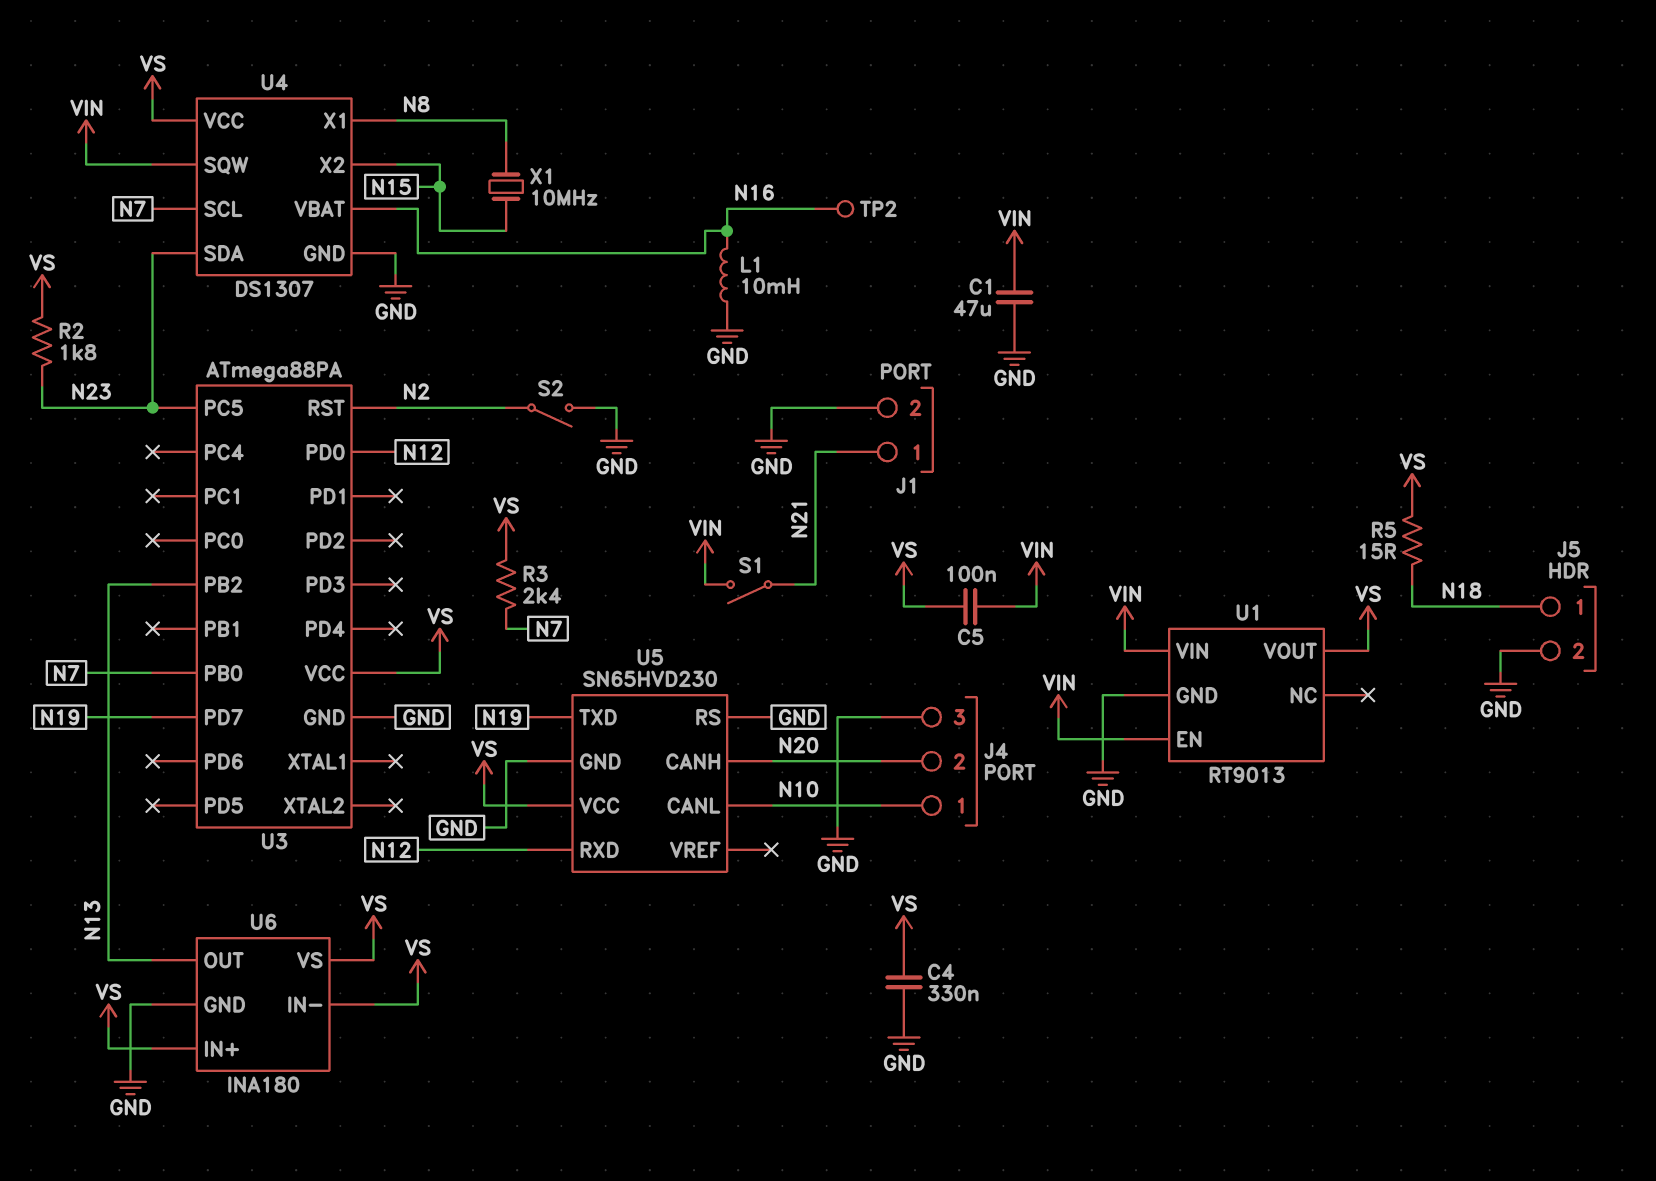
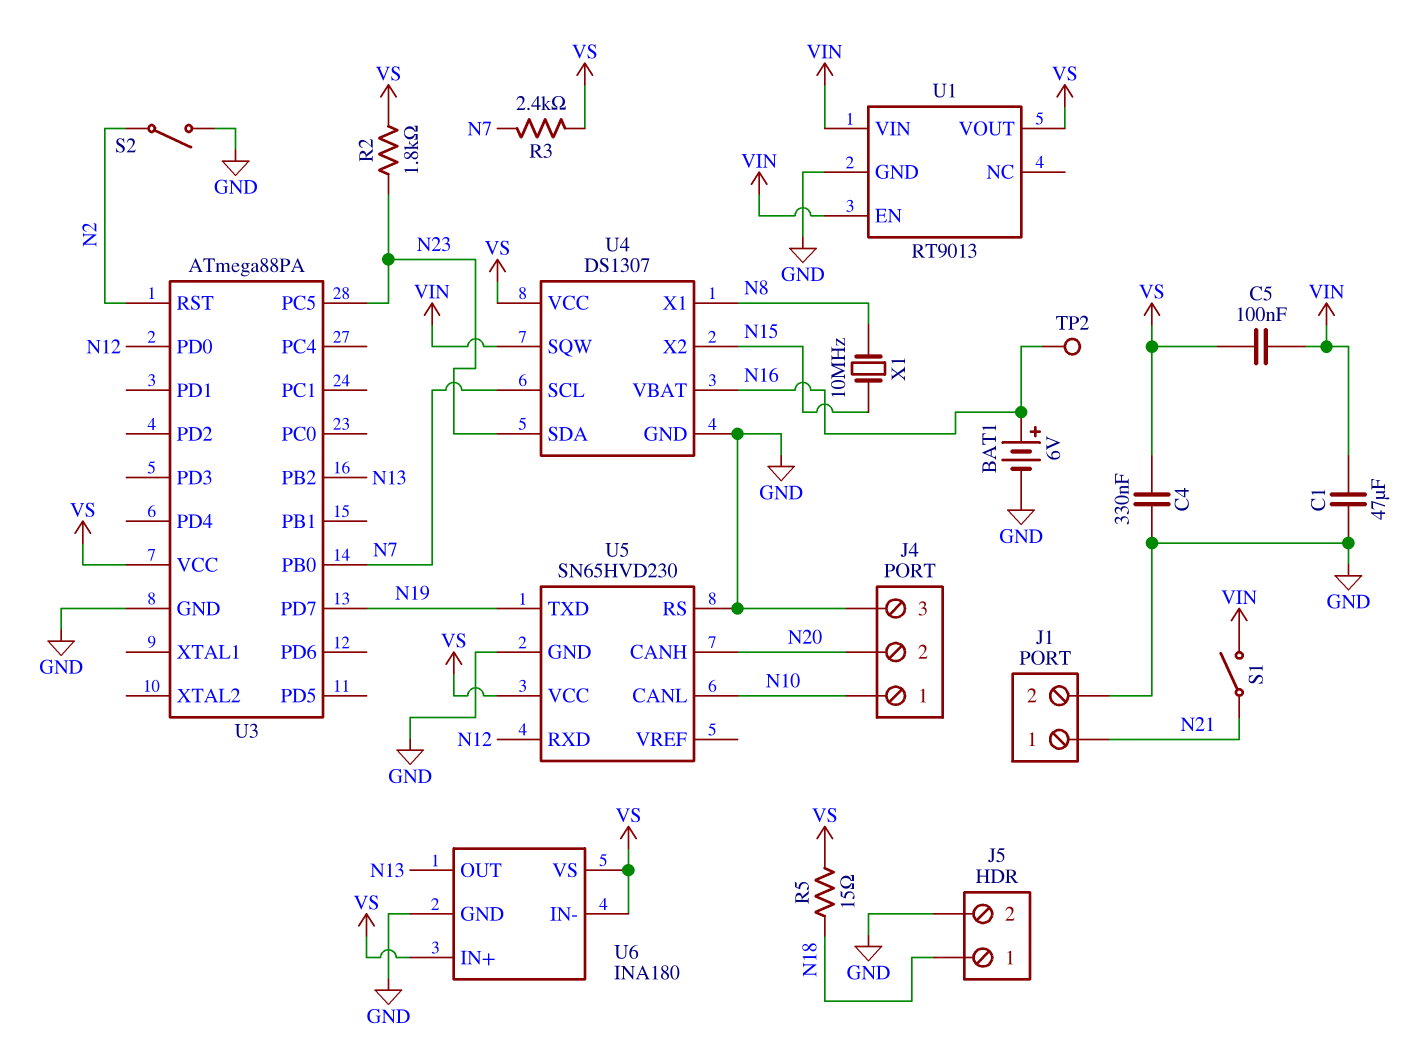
BAT1: none -> 6V (plus N16, minus GND)
L1: 10mH (GND, N16) -> none

